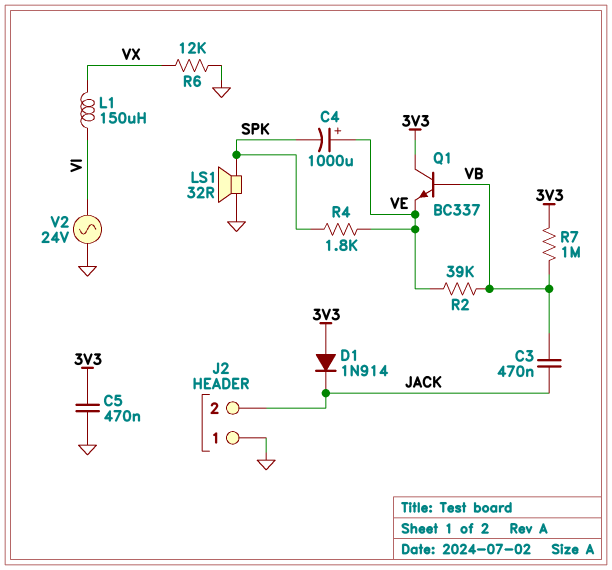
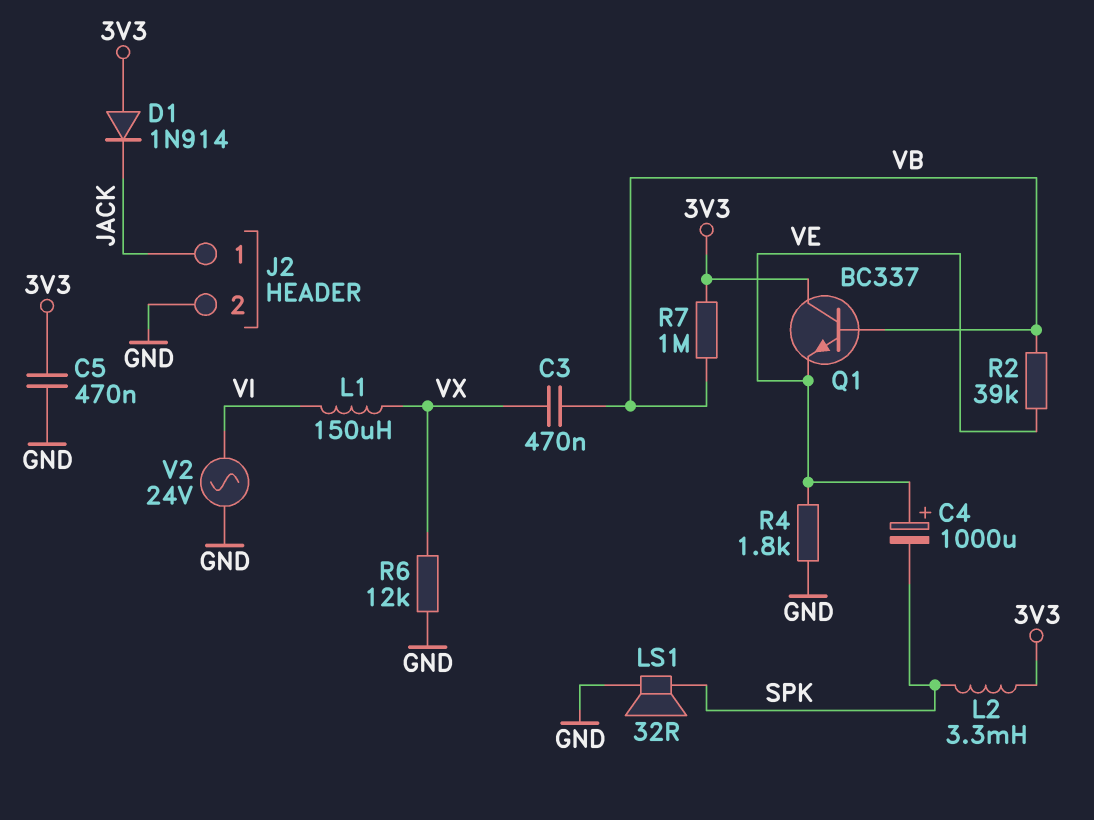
C3: 470nF (JACK, VB) -> 470nF (VB, VX)
J2 pin 1: GND -> JACK
J2 pin 2: JACK -> GND
L2: none -> 3.3mH (3V3, SPK)
R4: 1.8k (SPK, VE) -> 1.8k (GND, VE)

